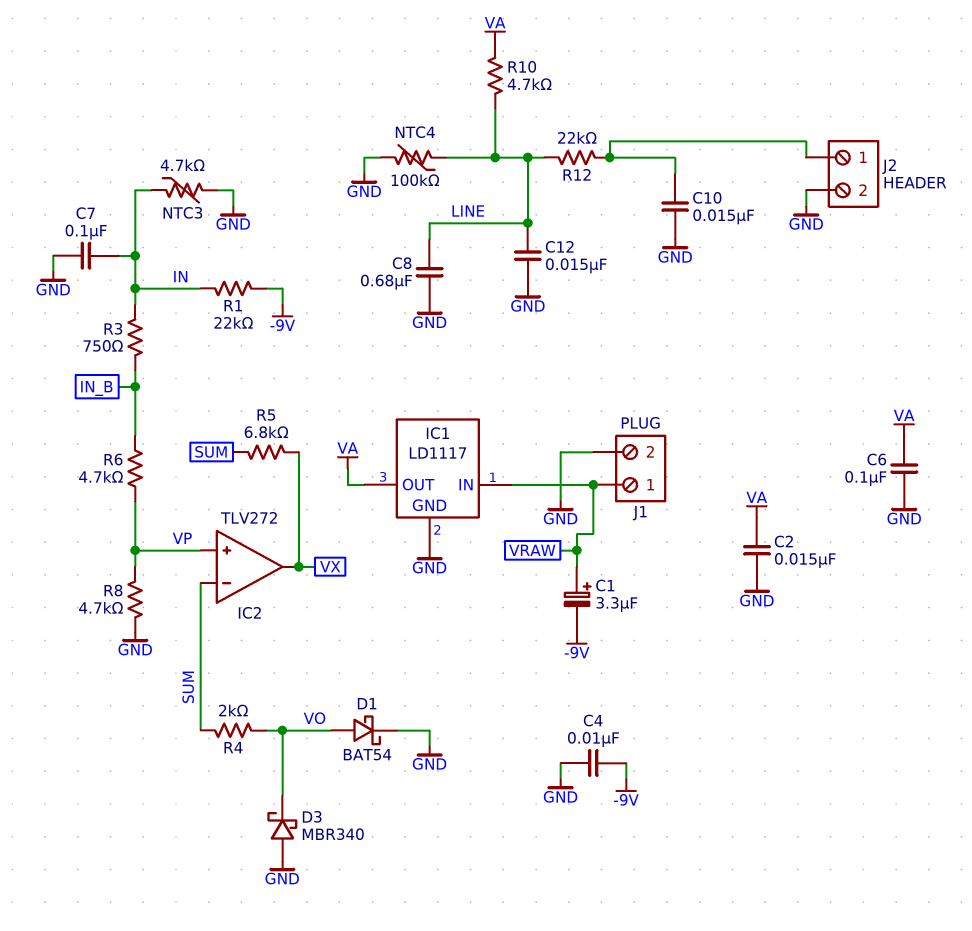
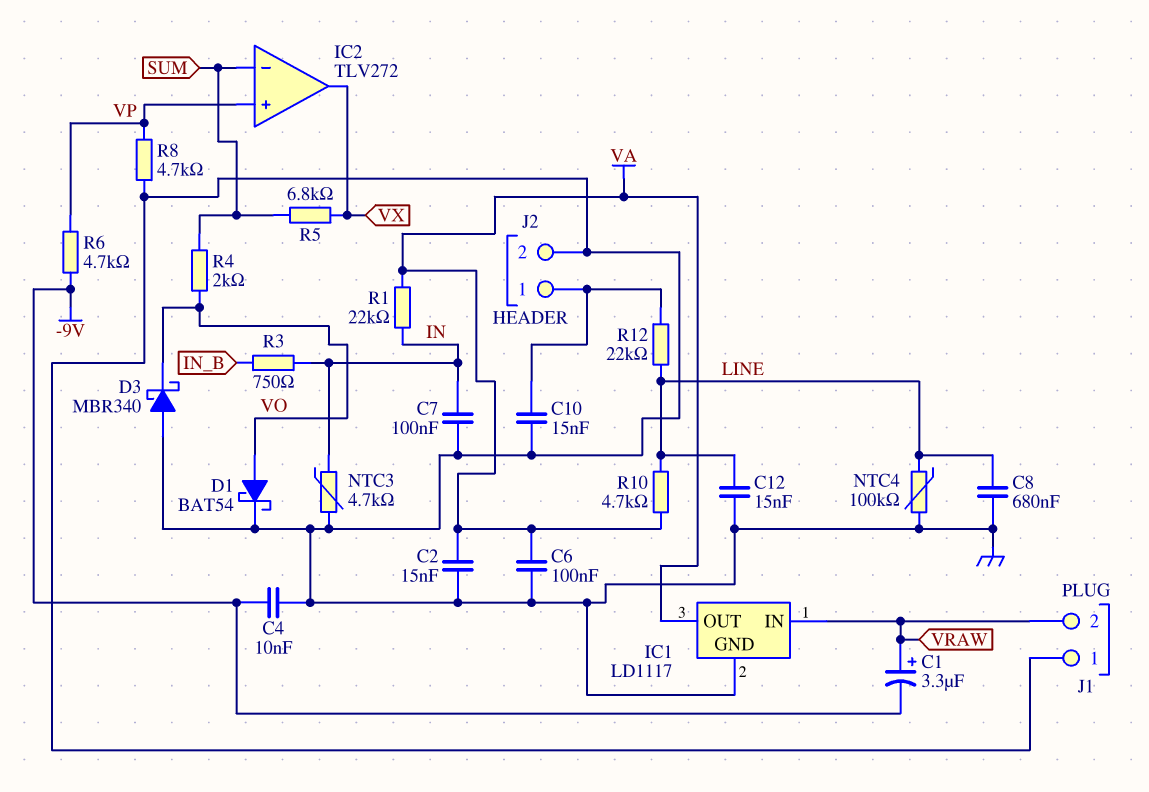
J1 pin 1: VRAW -> GND
J1 pin 2: GND -> VRAW
R1: 22k (-9V, IN) -> 22k (IN, VA)
R6: 4.7k (IN_B, VP) -> 4.7k (-9V, VP)

